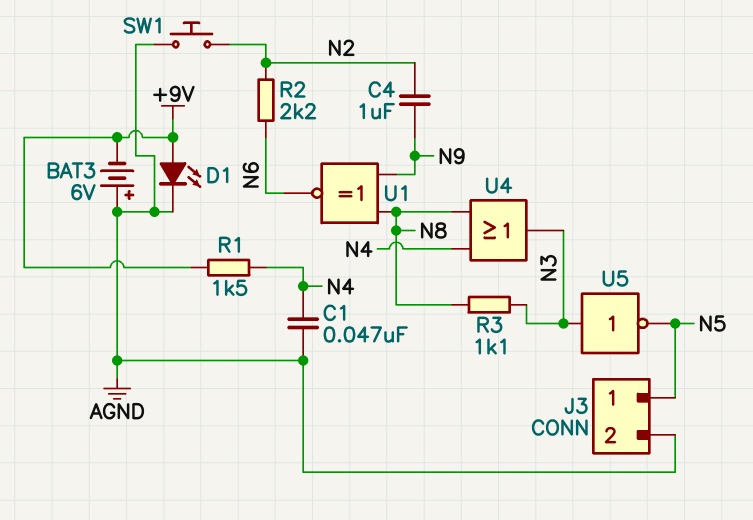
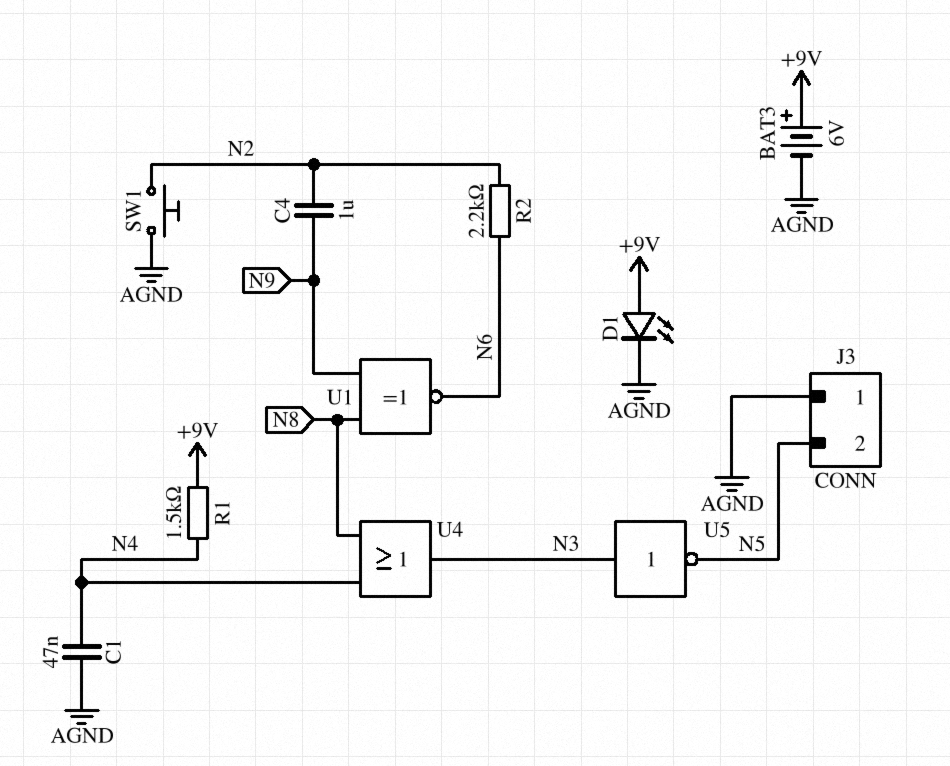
BAT3: 6V (plus AGND, minus +9V) -> 6V (plus +9V, minus AGND)
J3 pin 1: N5 -> AGND
J3 pin 2: AGND -> N5
R3: 1.1k (N3, N8) -> none

